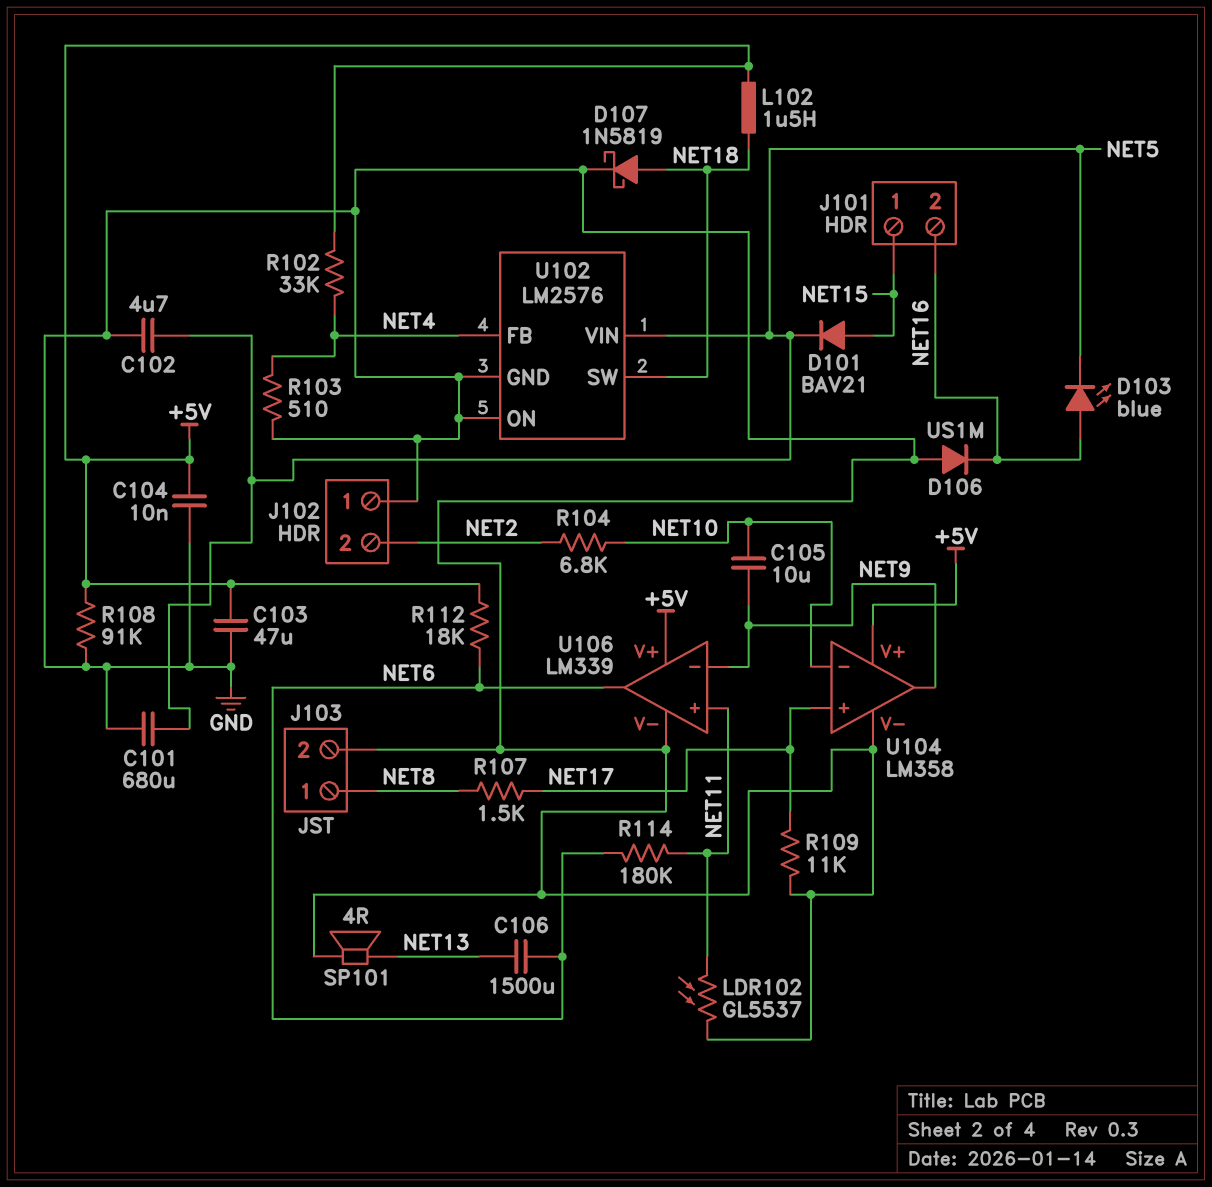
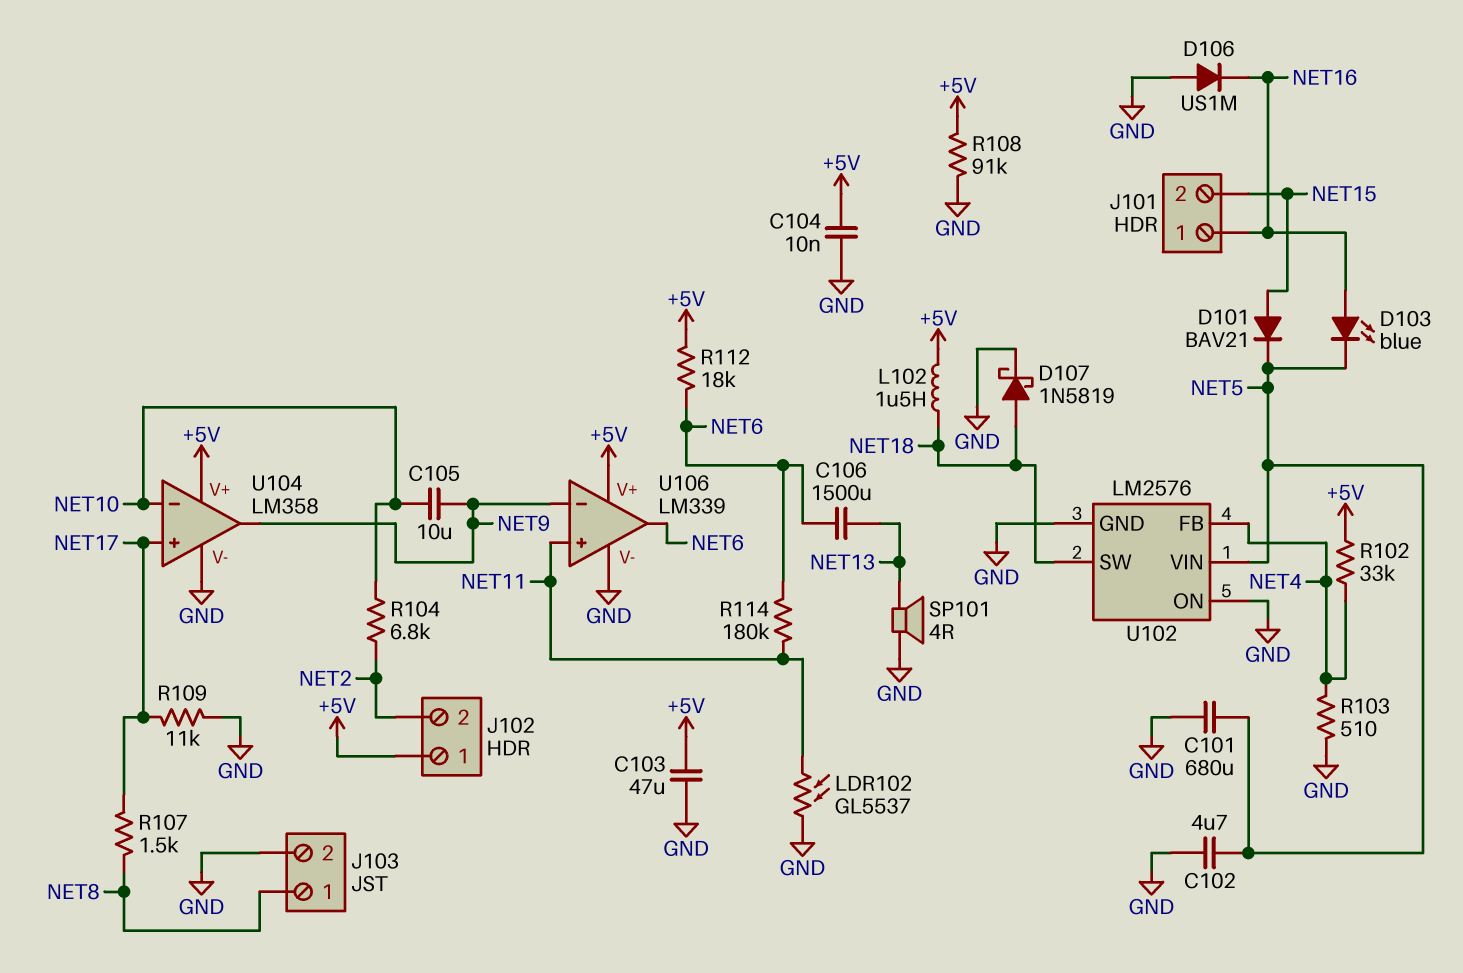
J101 pin 1: NET15 -> NET16
J101 pin 2: NET16 -> NET15
J102 pin 1: GND -> +5V

